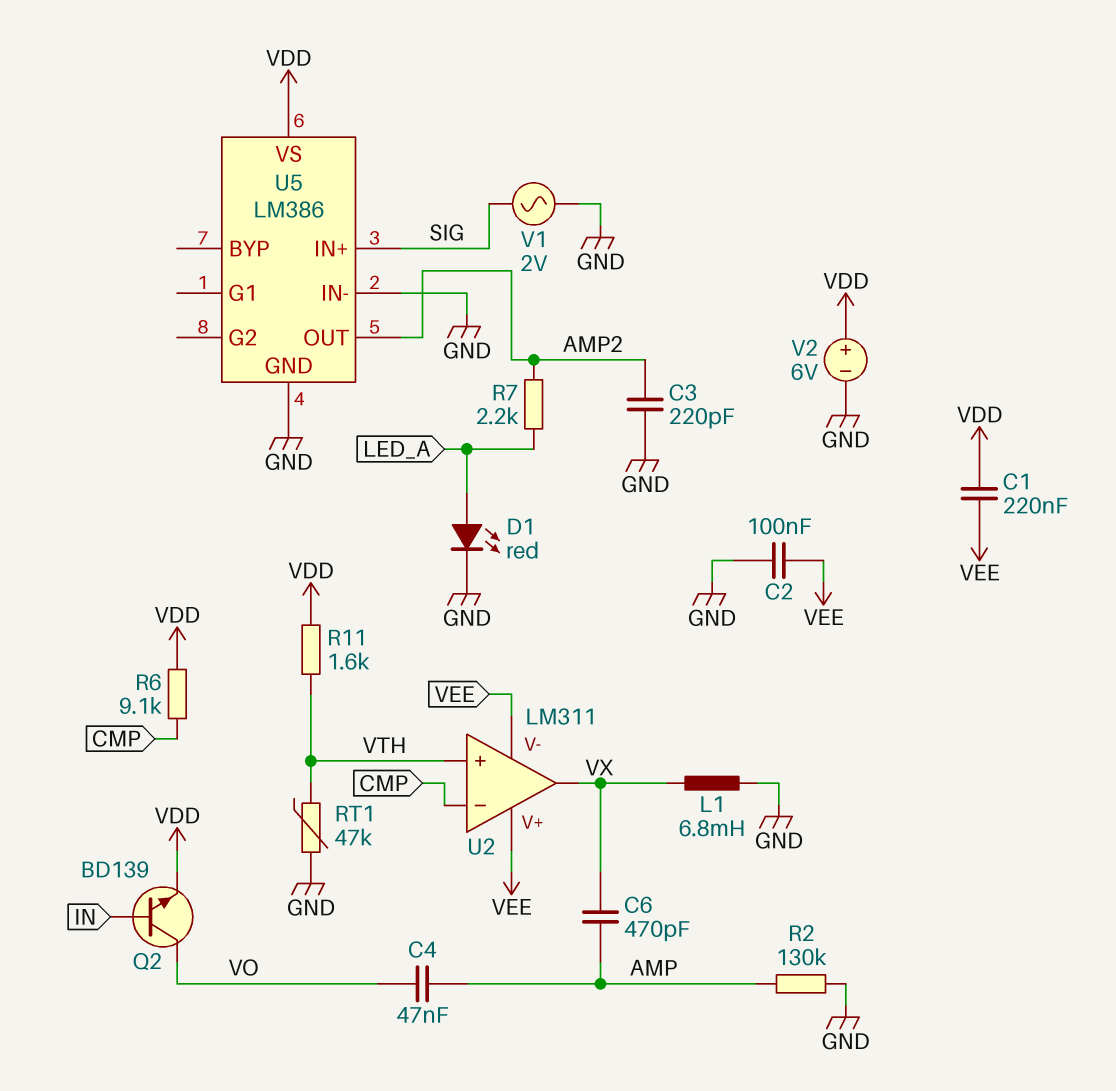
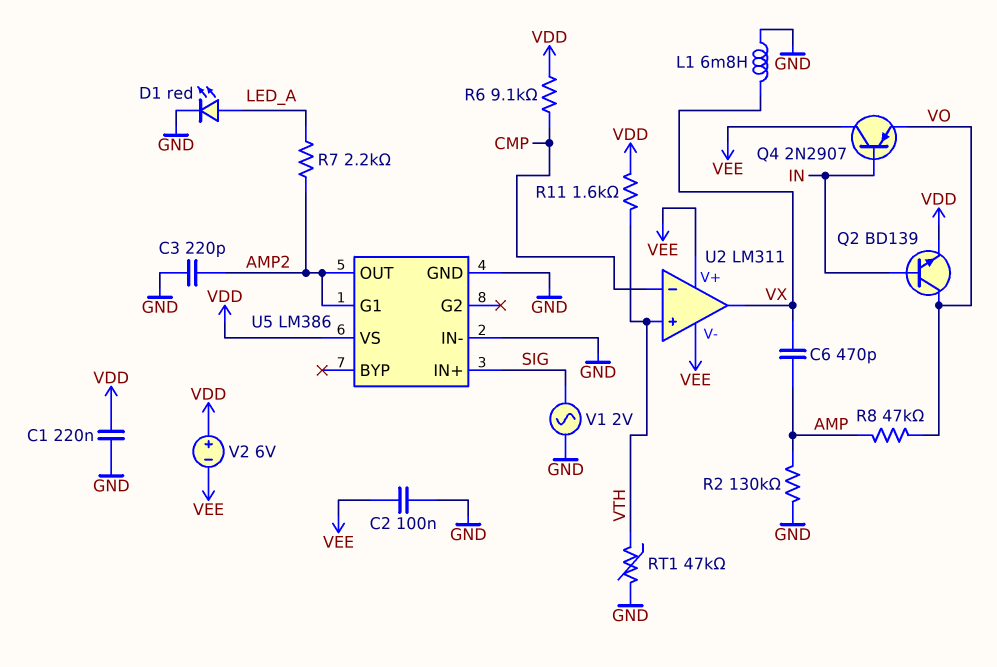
C1: 220nF (VDD, VEE) -> 220nF (GND, VDD)
C4: 47nF (AMP, VO) -> none
Q4: none -> PNP 2N2907 (B IN, C VEE, E VO)
R8: none -> 47k (AMP, VO)
U5 pin G1: none -> AMP2
V2: 6V (plus VDD, minus GND) -> 6V (plus VDD, minus VEE)

